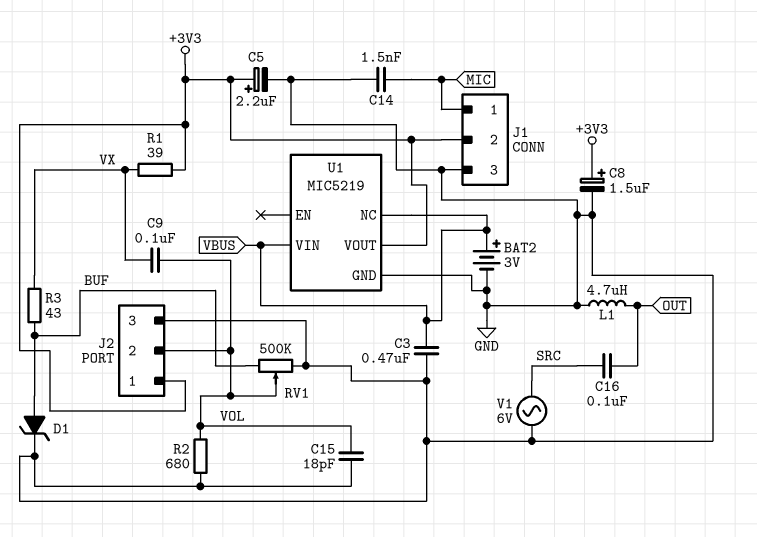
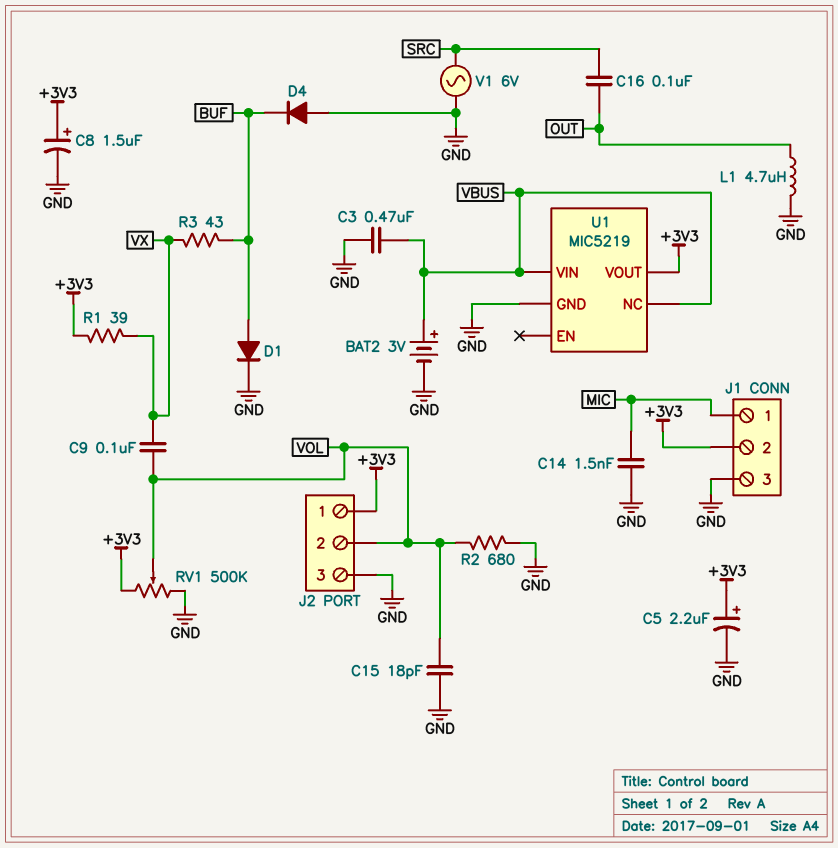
D1: zener (A BUF, K GND) -> diode (A BUF, K GND)
D4: none -> diode (A GND, K BUF)
RV1: 500k (BUF, GND, wiper VOL) -> 500k (+3V3, GND, wiper VOL)

